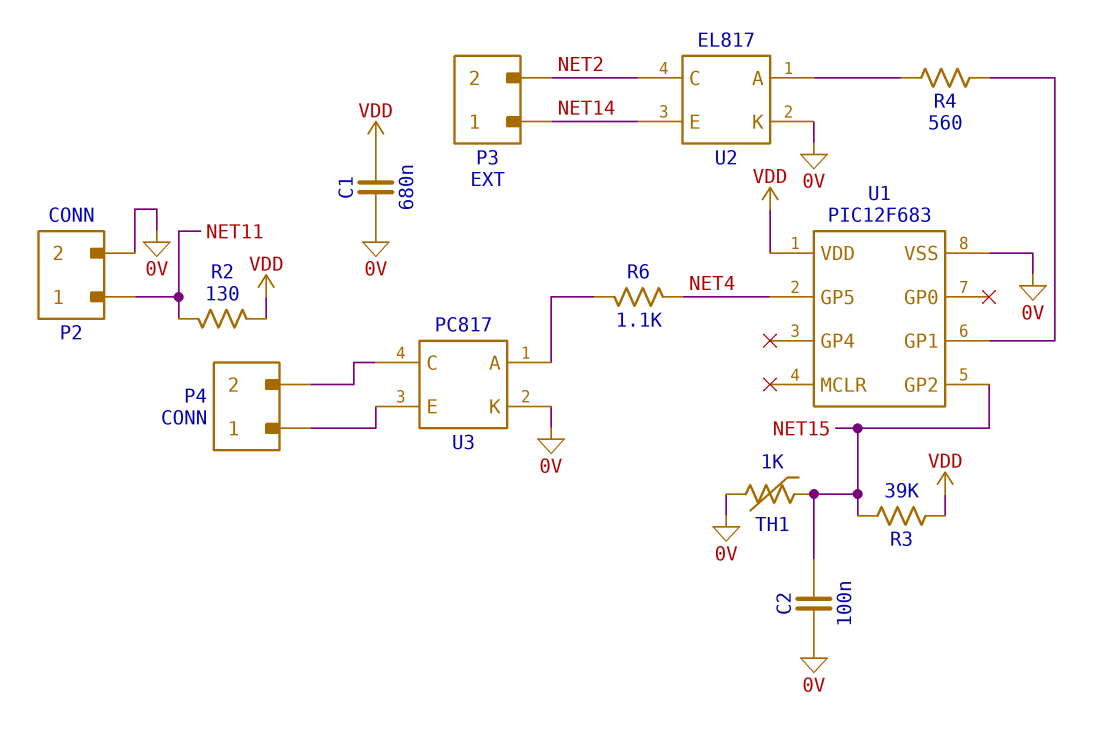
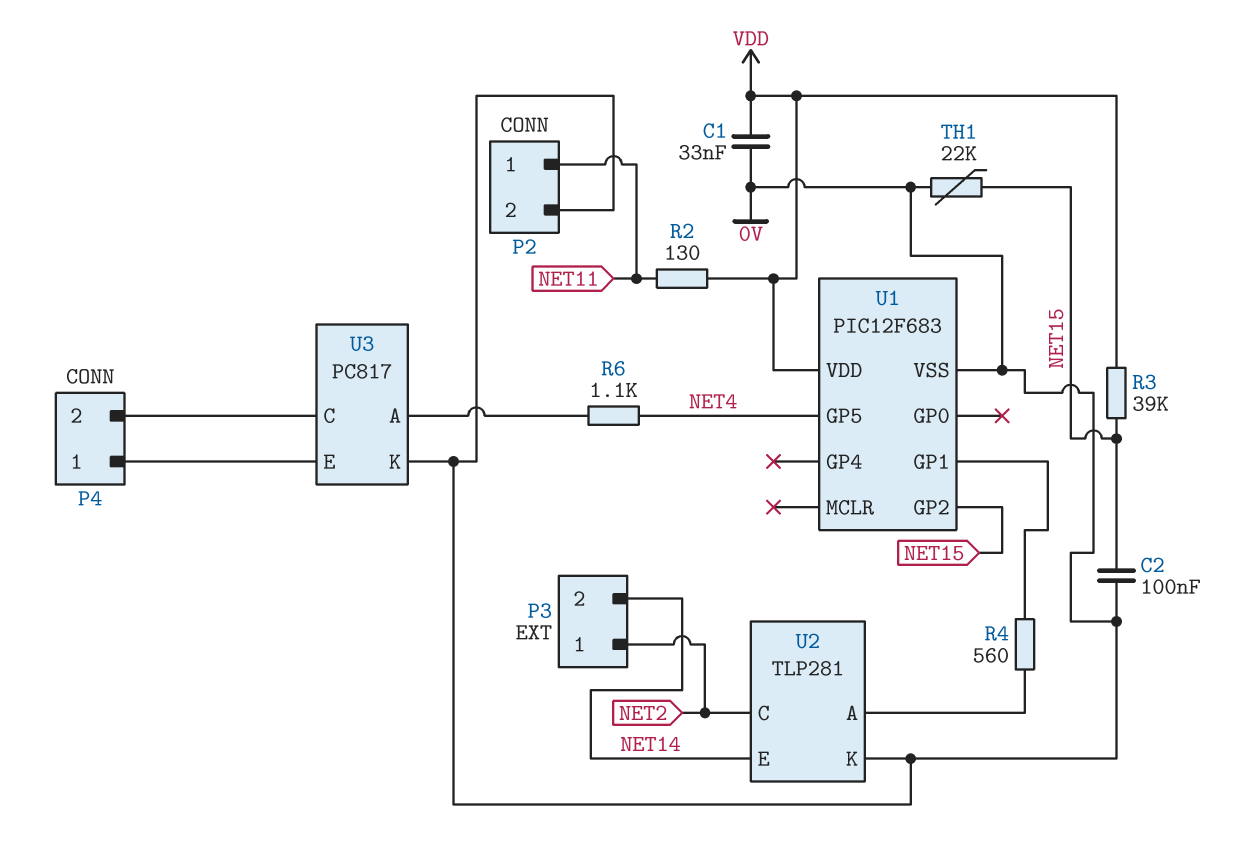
C1: 680nF (0V, VDD) -> 33nF (0V, VDD)
P3 pin 1: NET14 -> NET2
P3 pin 2: NET2 -> NET14
TH1: 1k (0V, NET15) -> 22k (0V, NET15)
U2: EL817 -> TLP281

